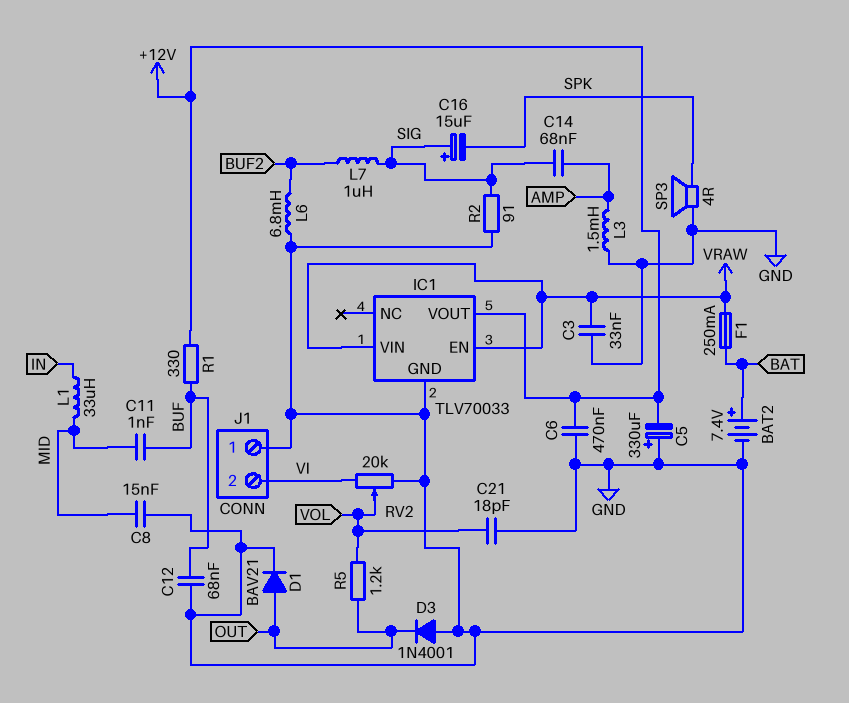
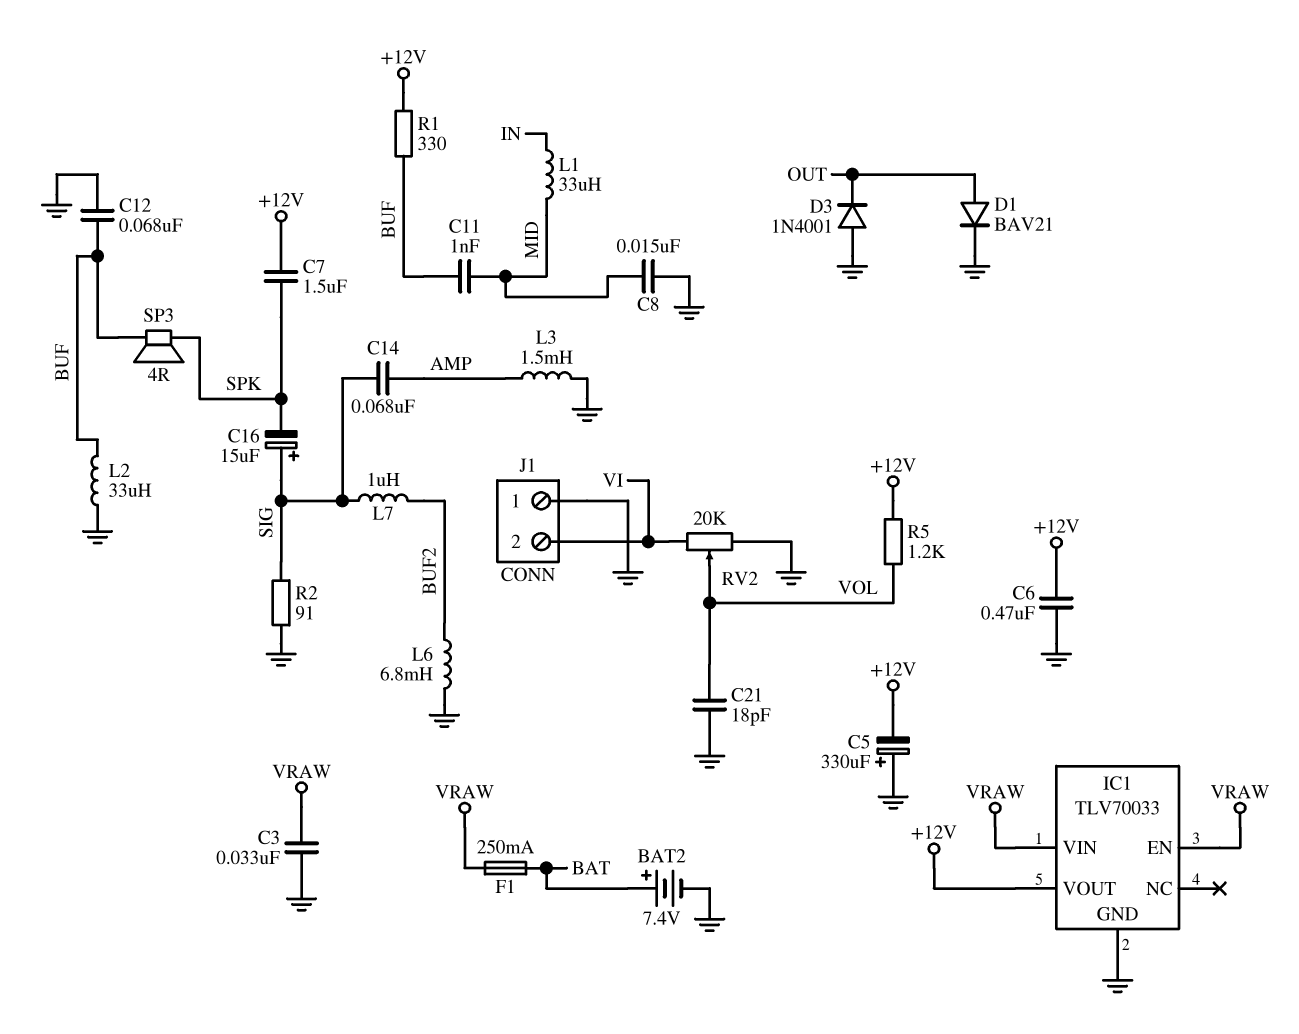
C7: none -> 1.5uF (+12V, SPK)
L2: none -> 33uH (BUF, GND)
R5: 1.2k (OUT, VOL) -> 1.2k (+12V, VOL)
SP3: speaker 4R (GND, SPK) -> speaker 4R (BUF, SPK)

